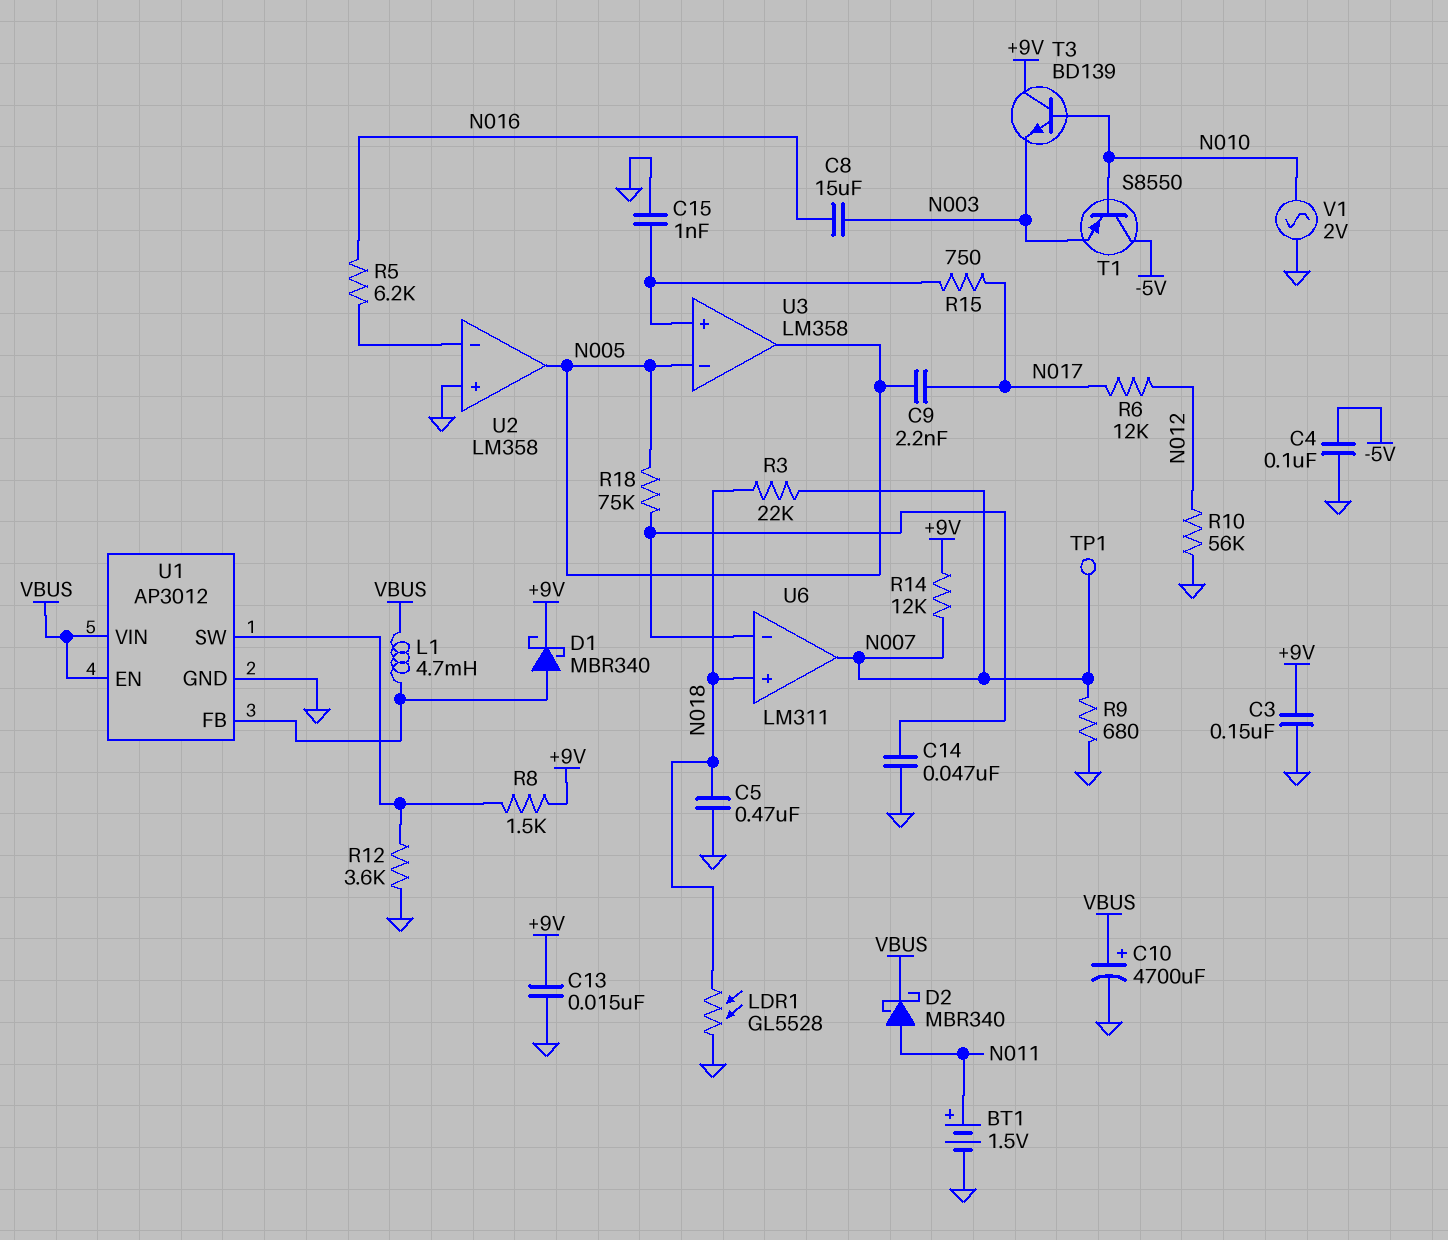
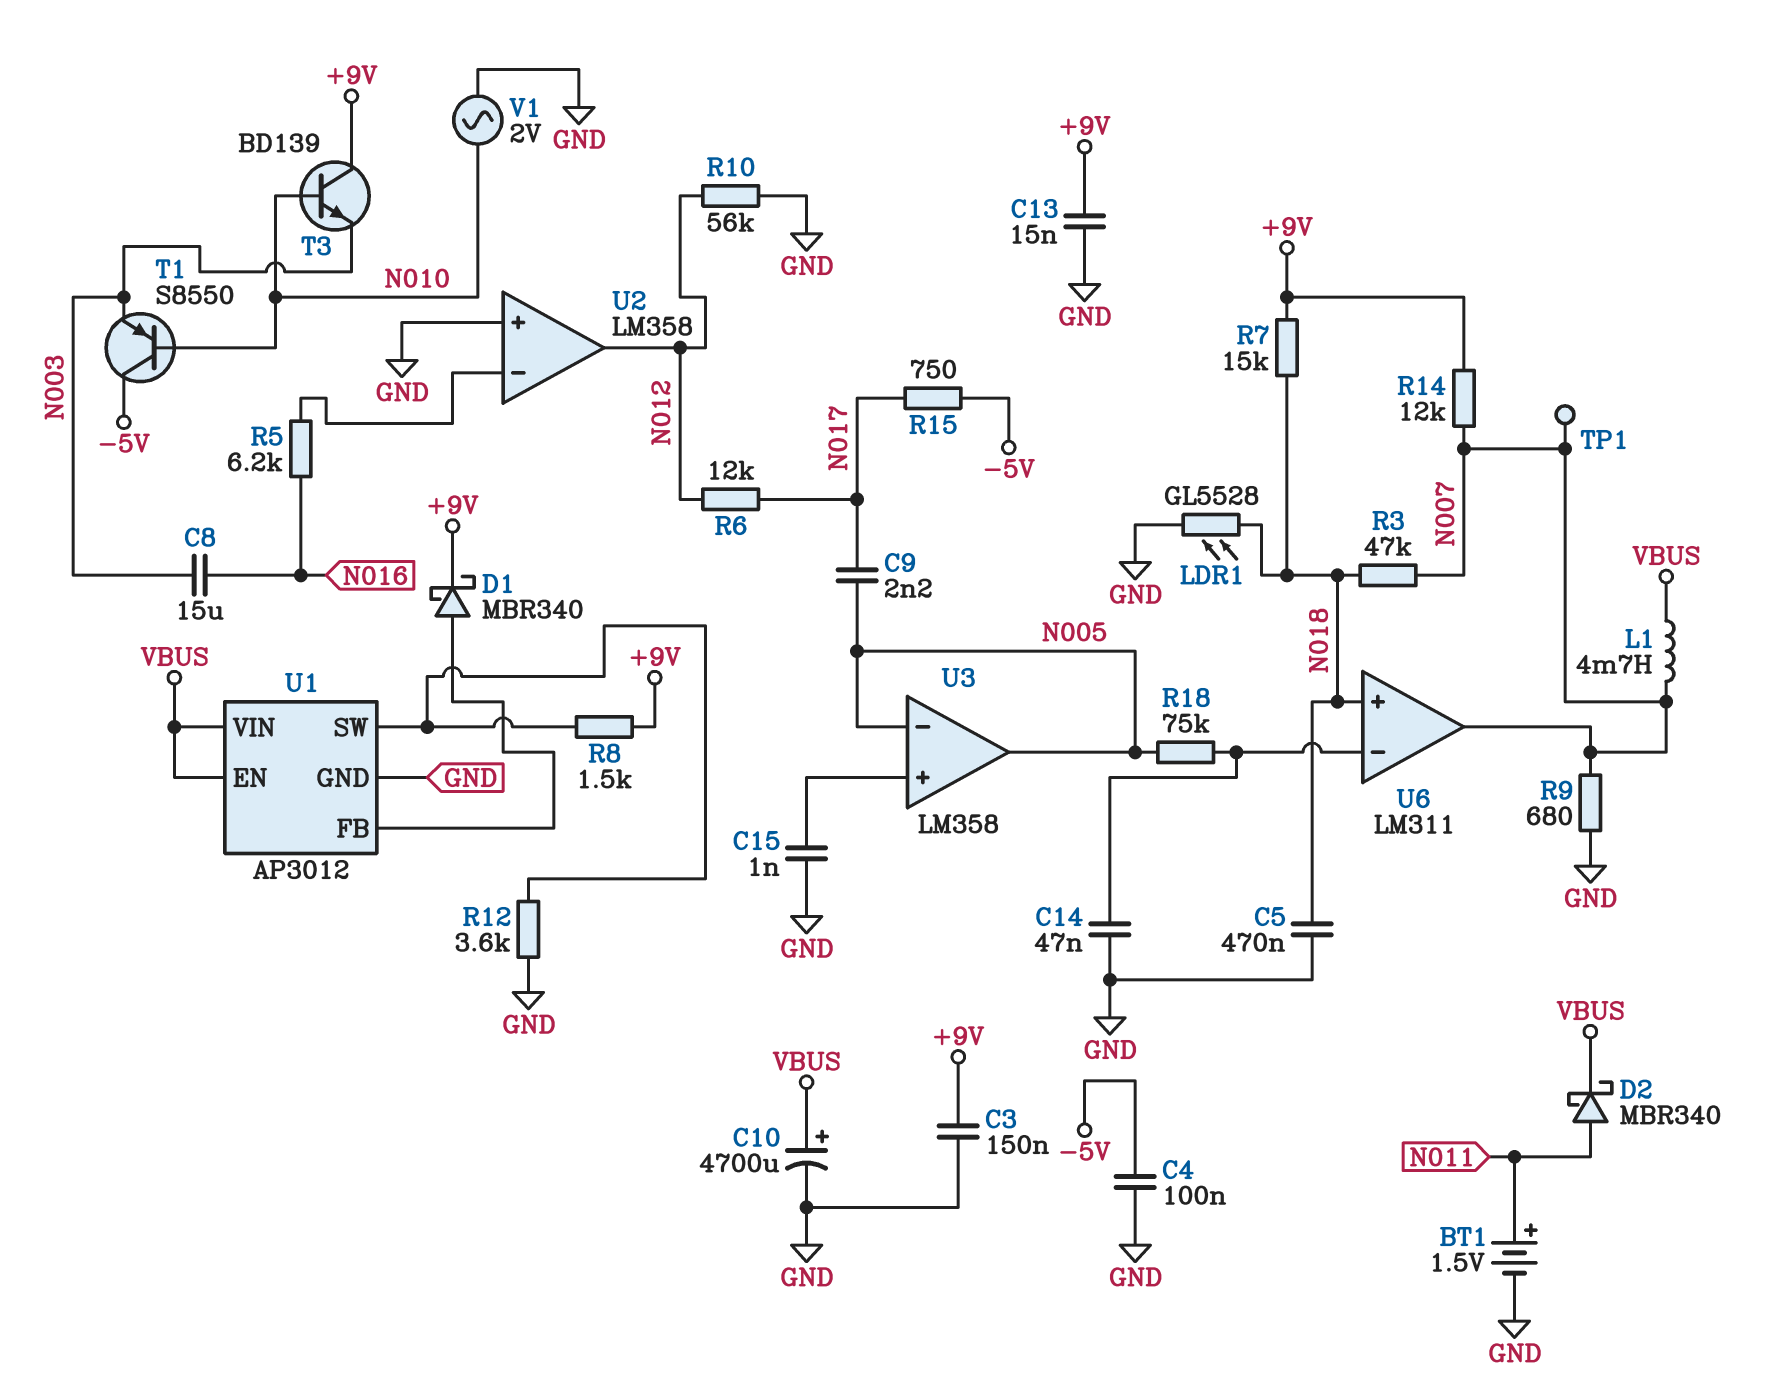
L1: 4.7mH (U1/FB, VBUS) -> 4.7mH (N007, VBUS)
R3: 22k (N007, N018) -> 47k (N007, N018)
R7: none -> 15k (+9V, N018)
R15: 750 (N017, U3/in+) -> 750 (-5V, N017)
U2 pin out: N005 -> N012

